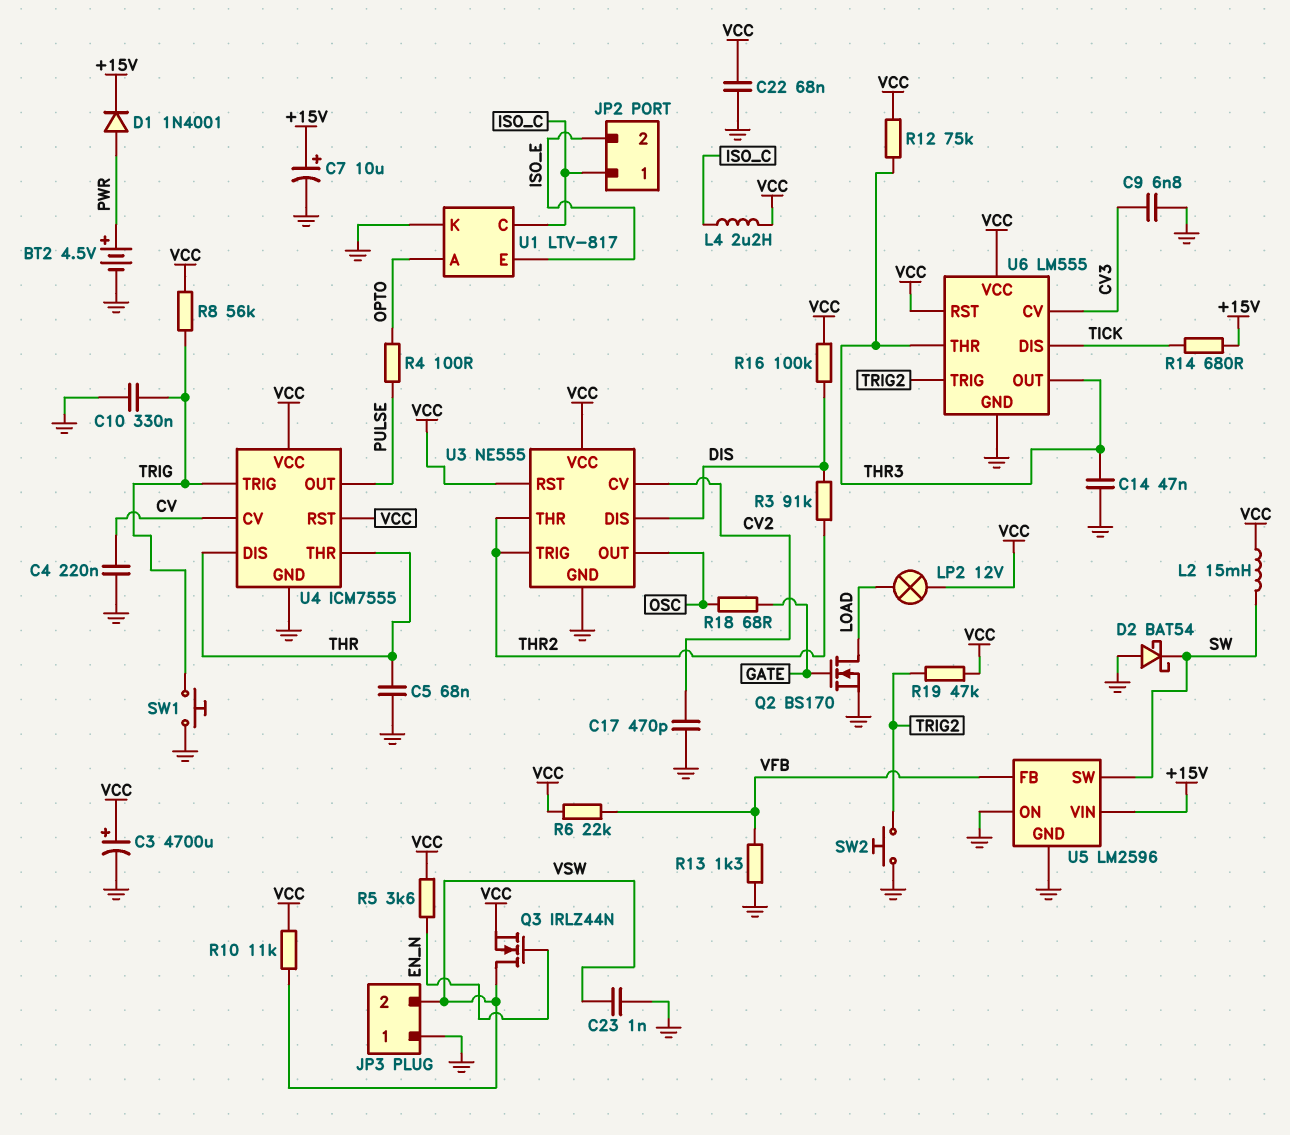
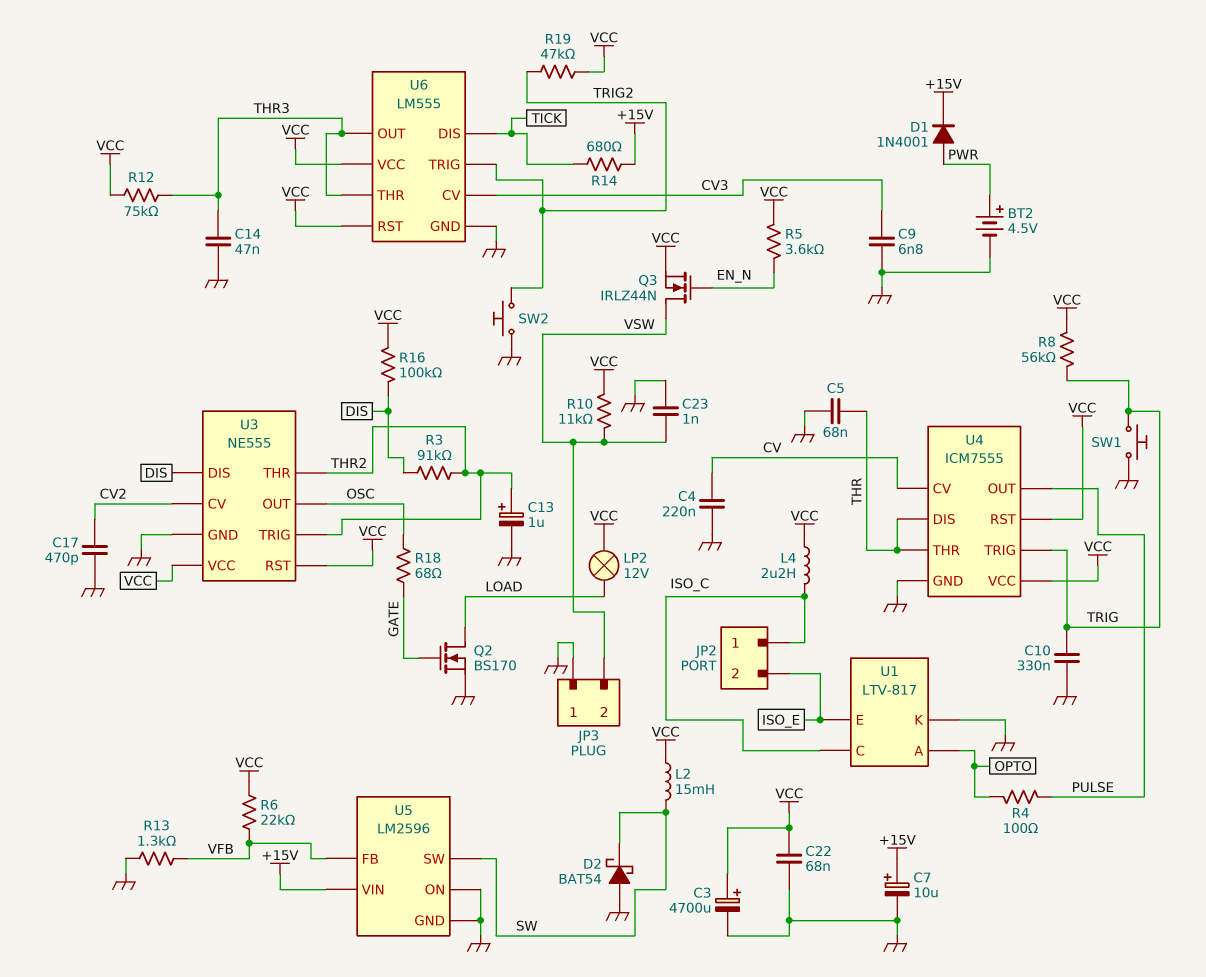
C13: none -> 1uF (plus THR2, minus GND)

